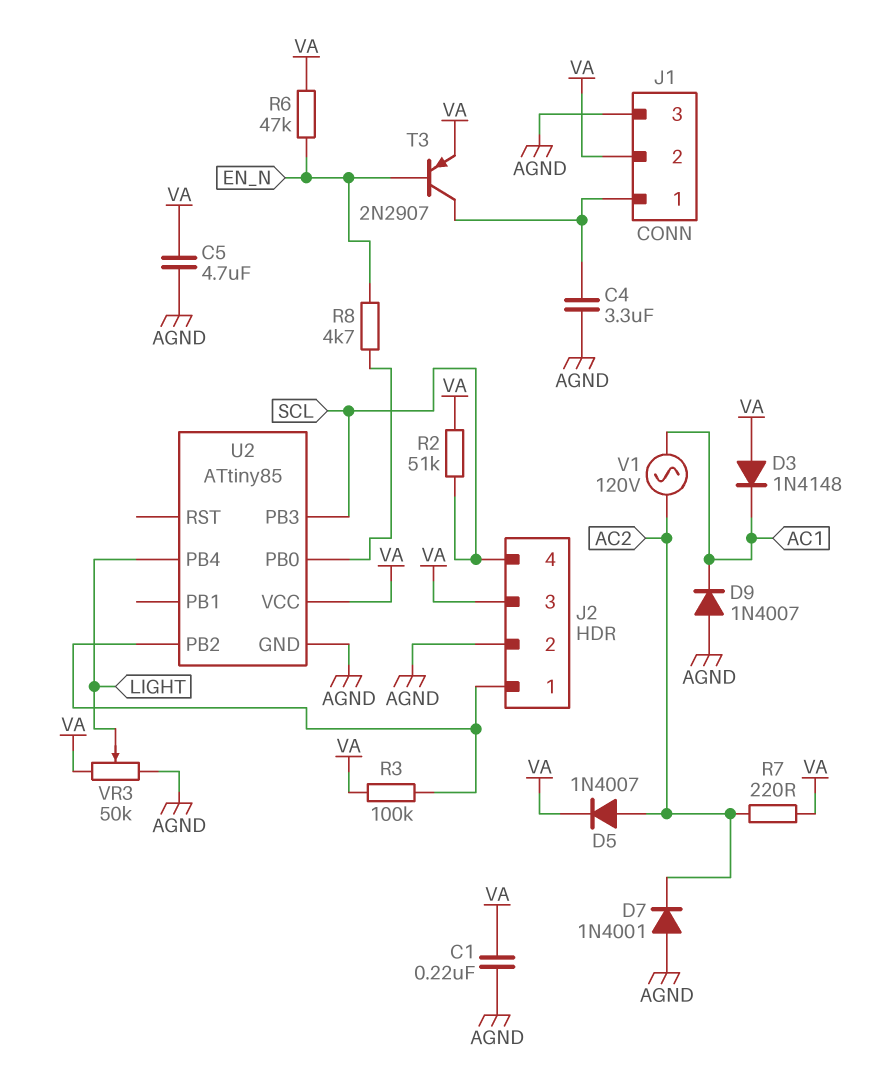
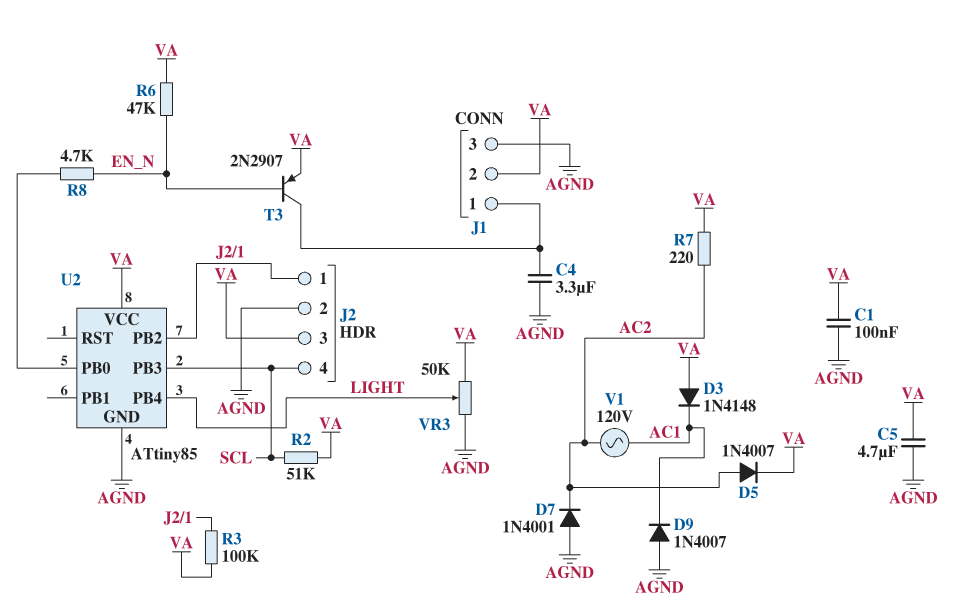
C1: 220nF (AGND, VA) -> 100nF (AGND, VA)

